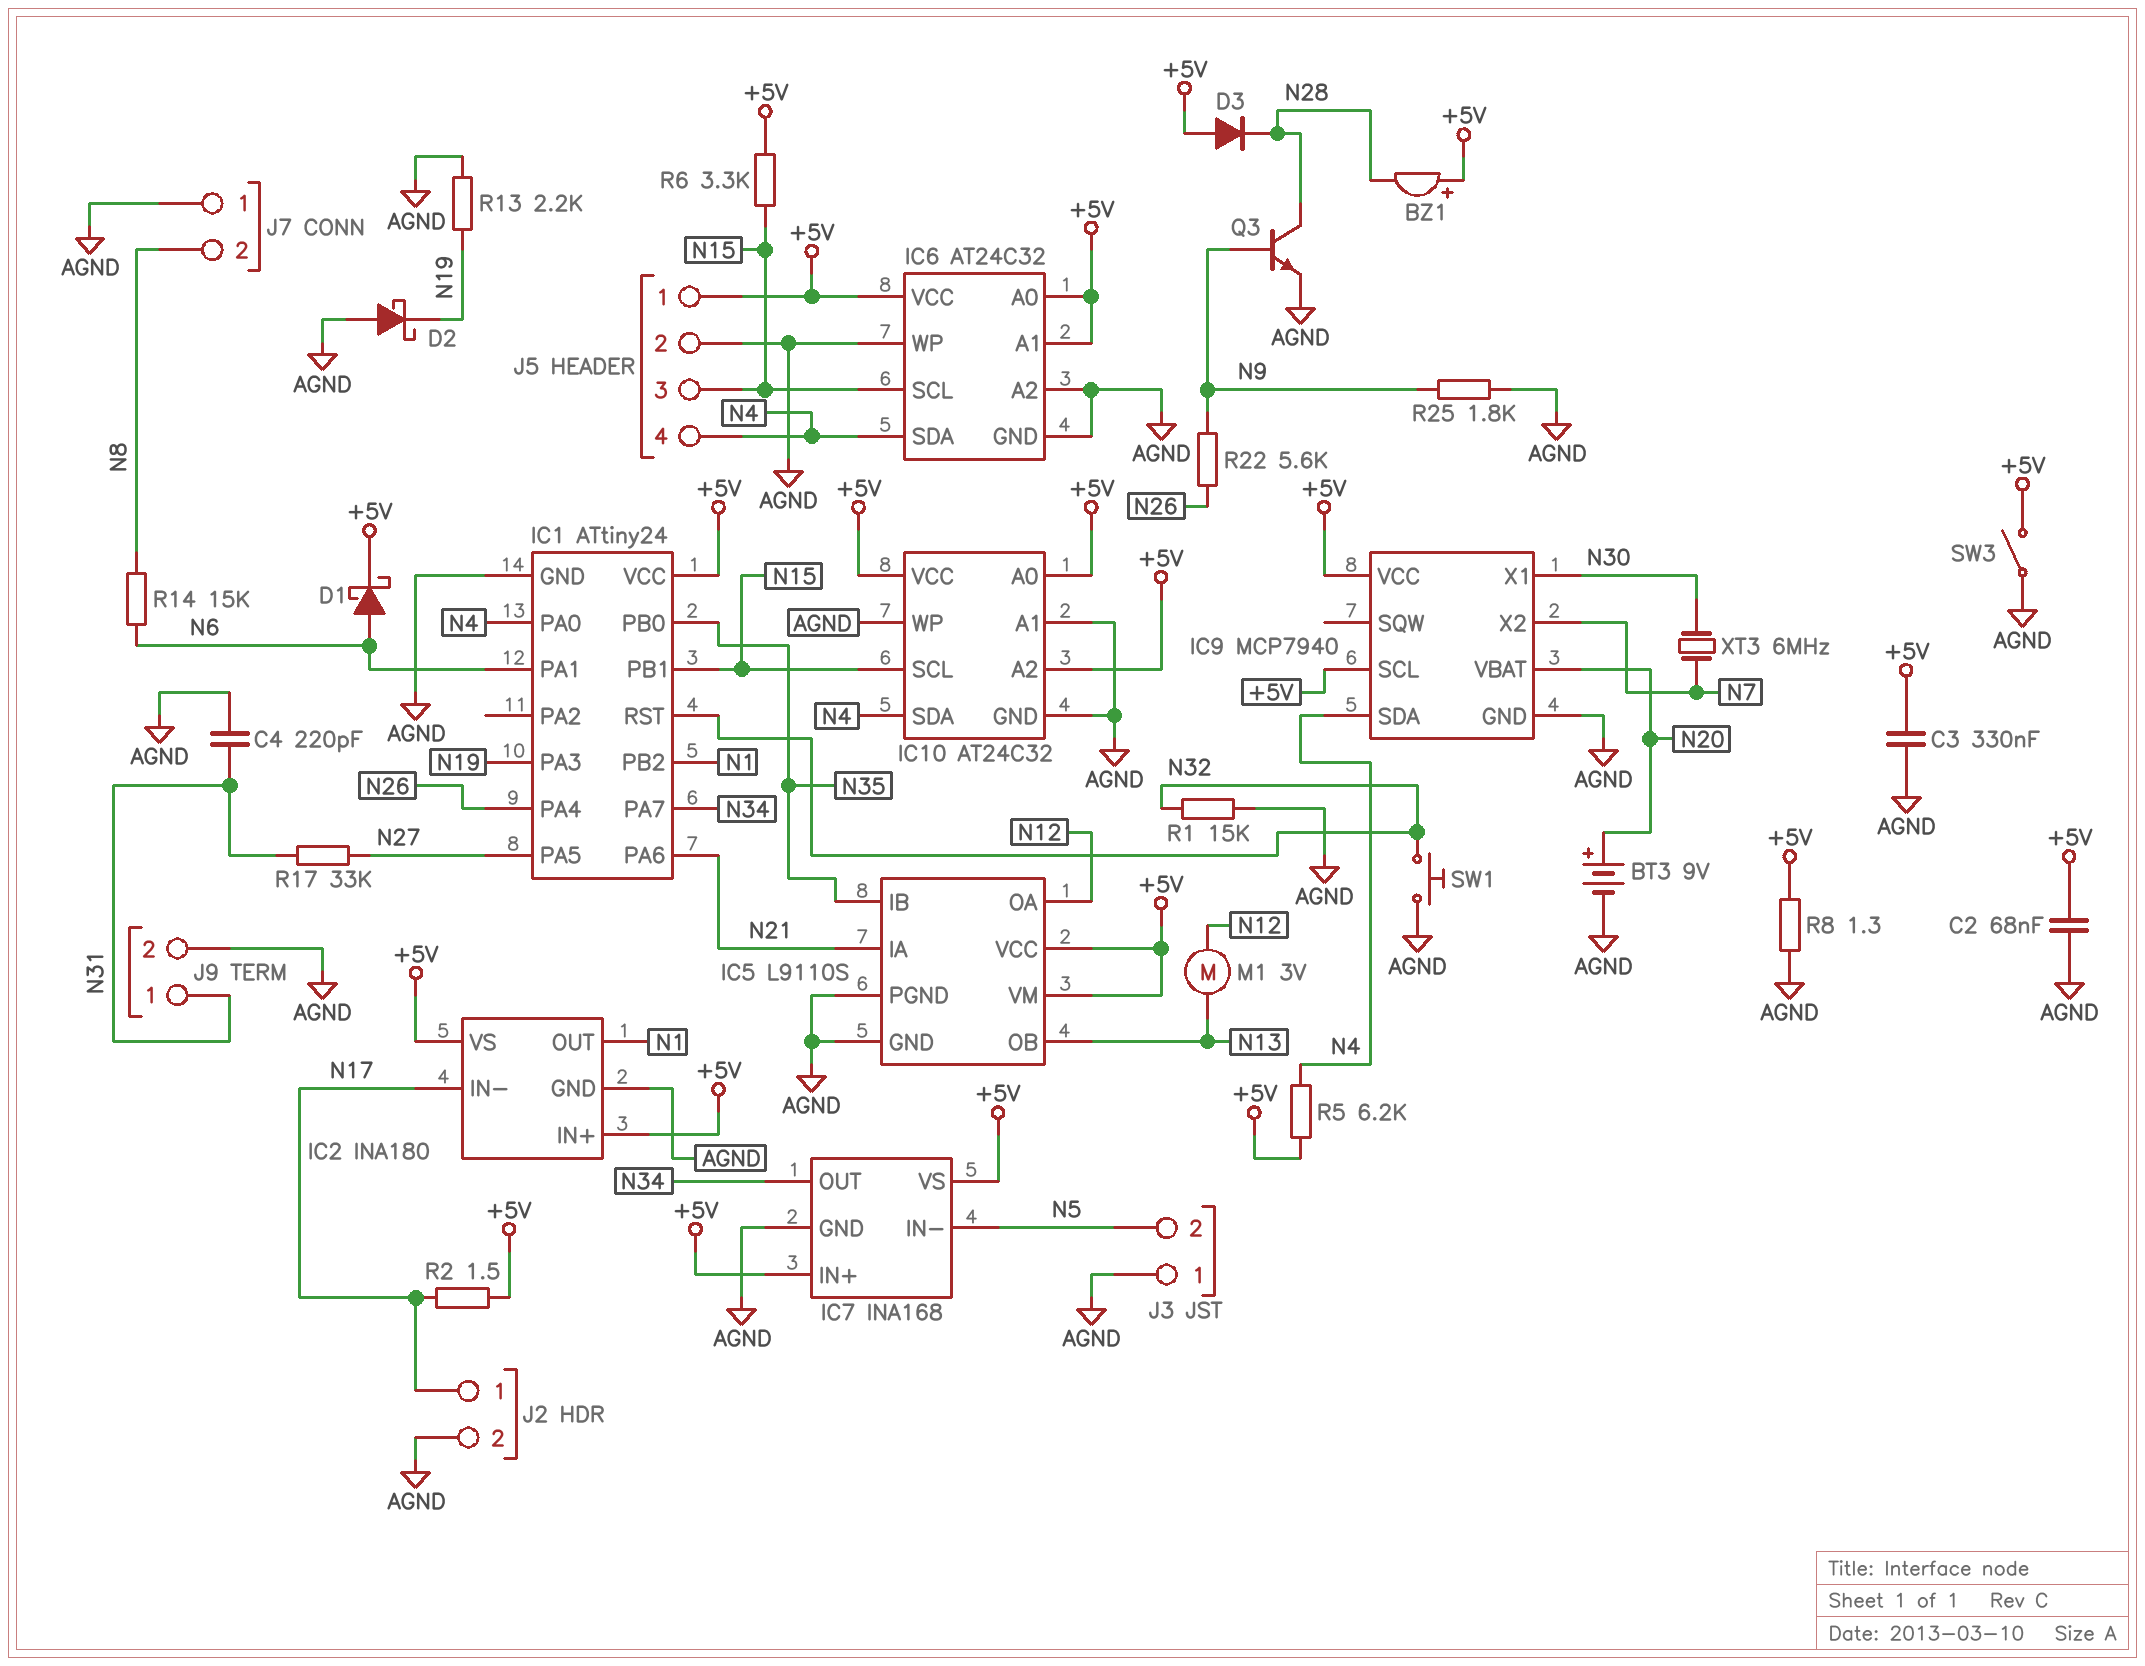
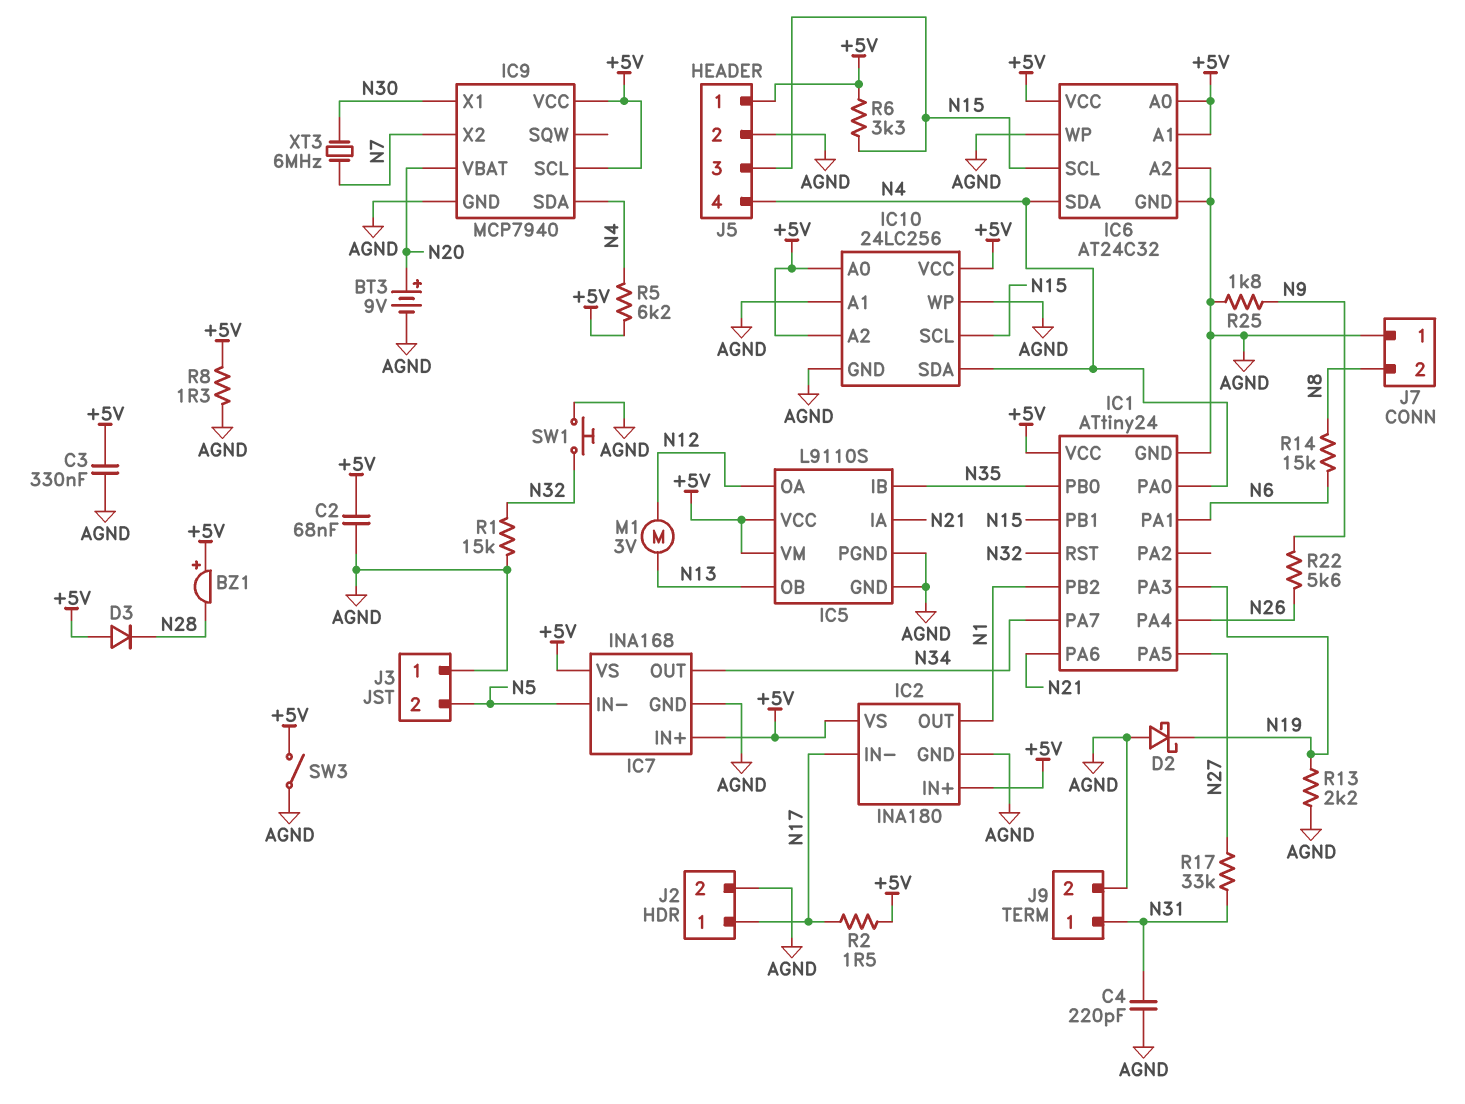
D1: schottky (A N6, K +5V) -> none
IC10: AT24C32 -> 24LC256
Q3: NPN (B N9, C N28, E AGND) -> none

